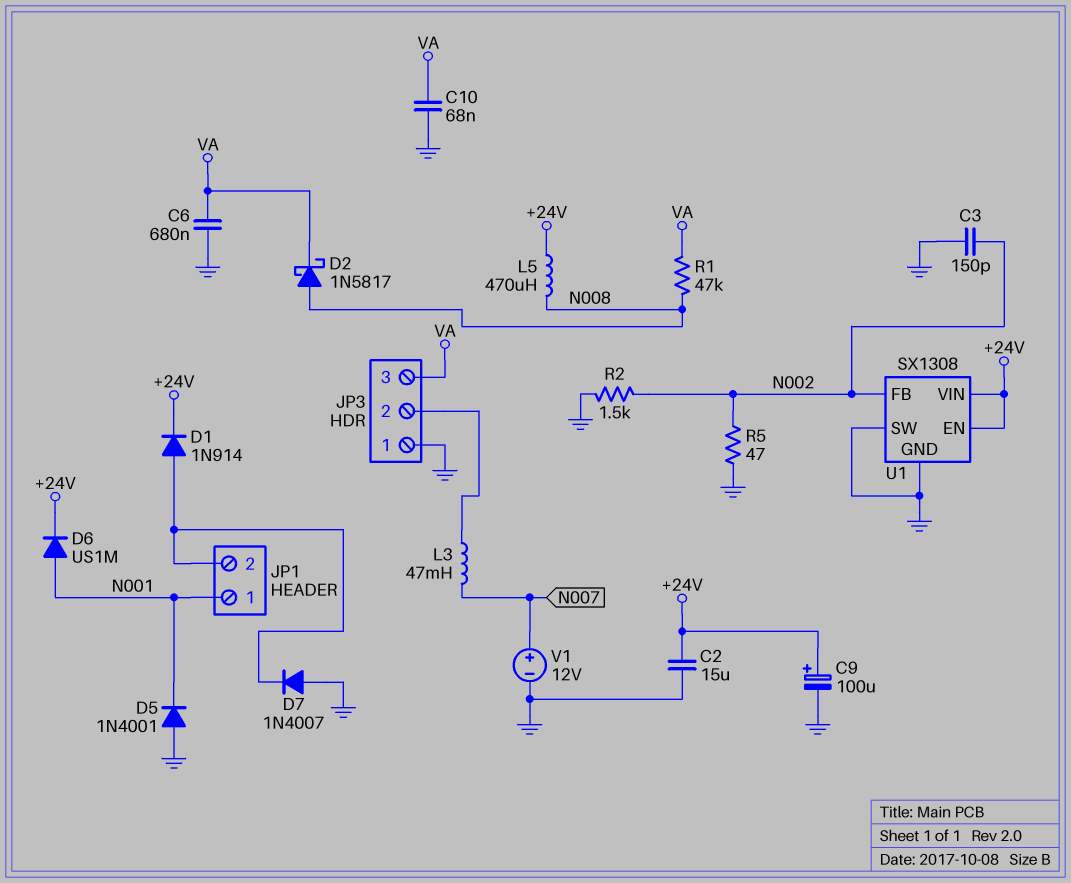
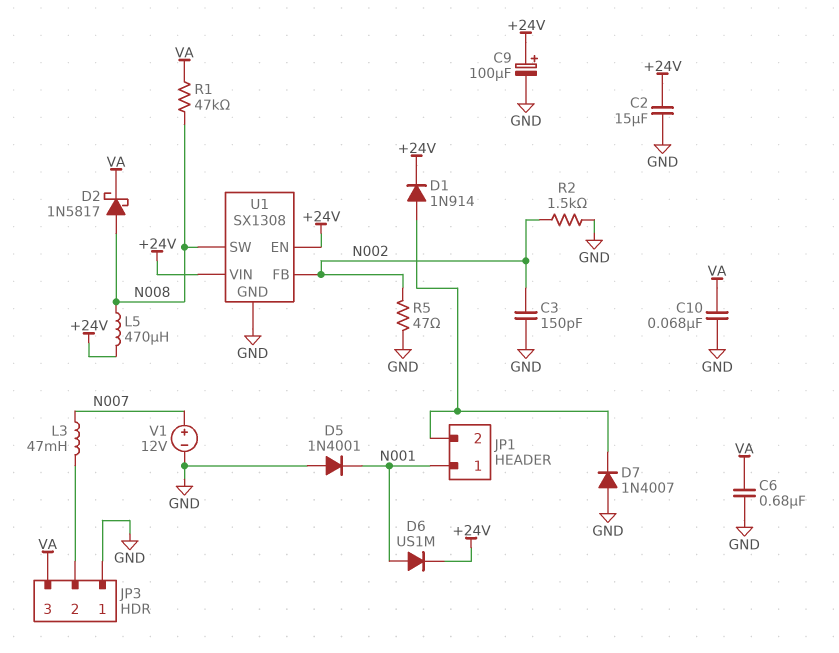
U1 pin SW: GND -> N008

